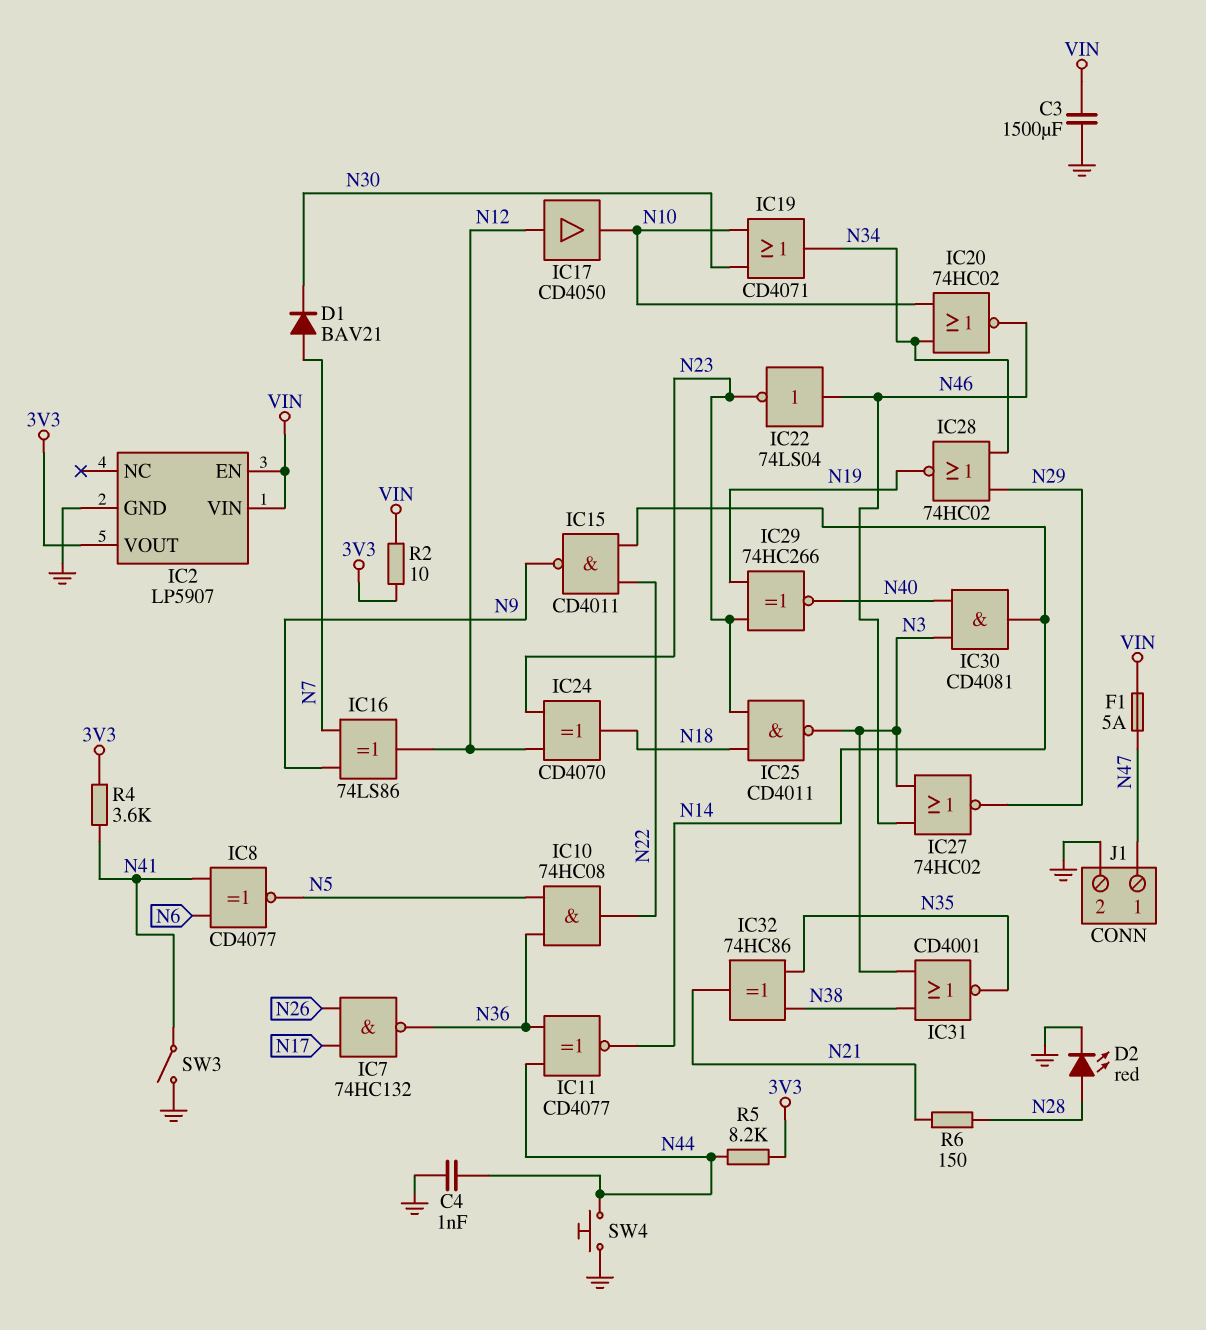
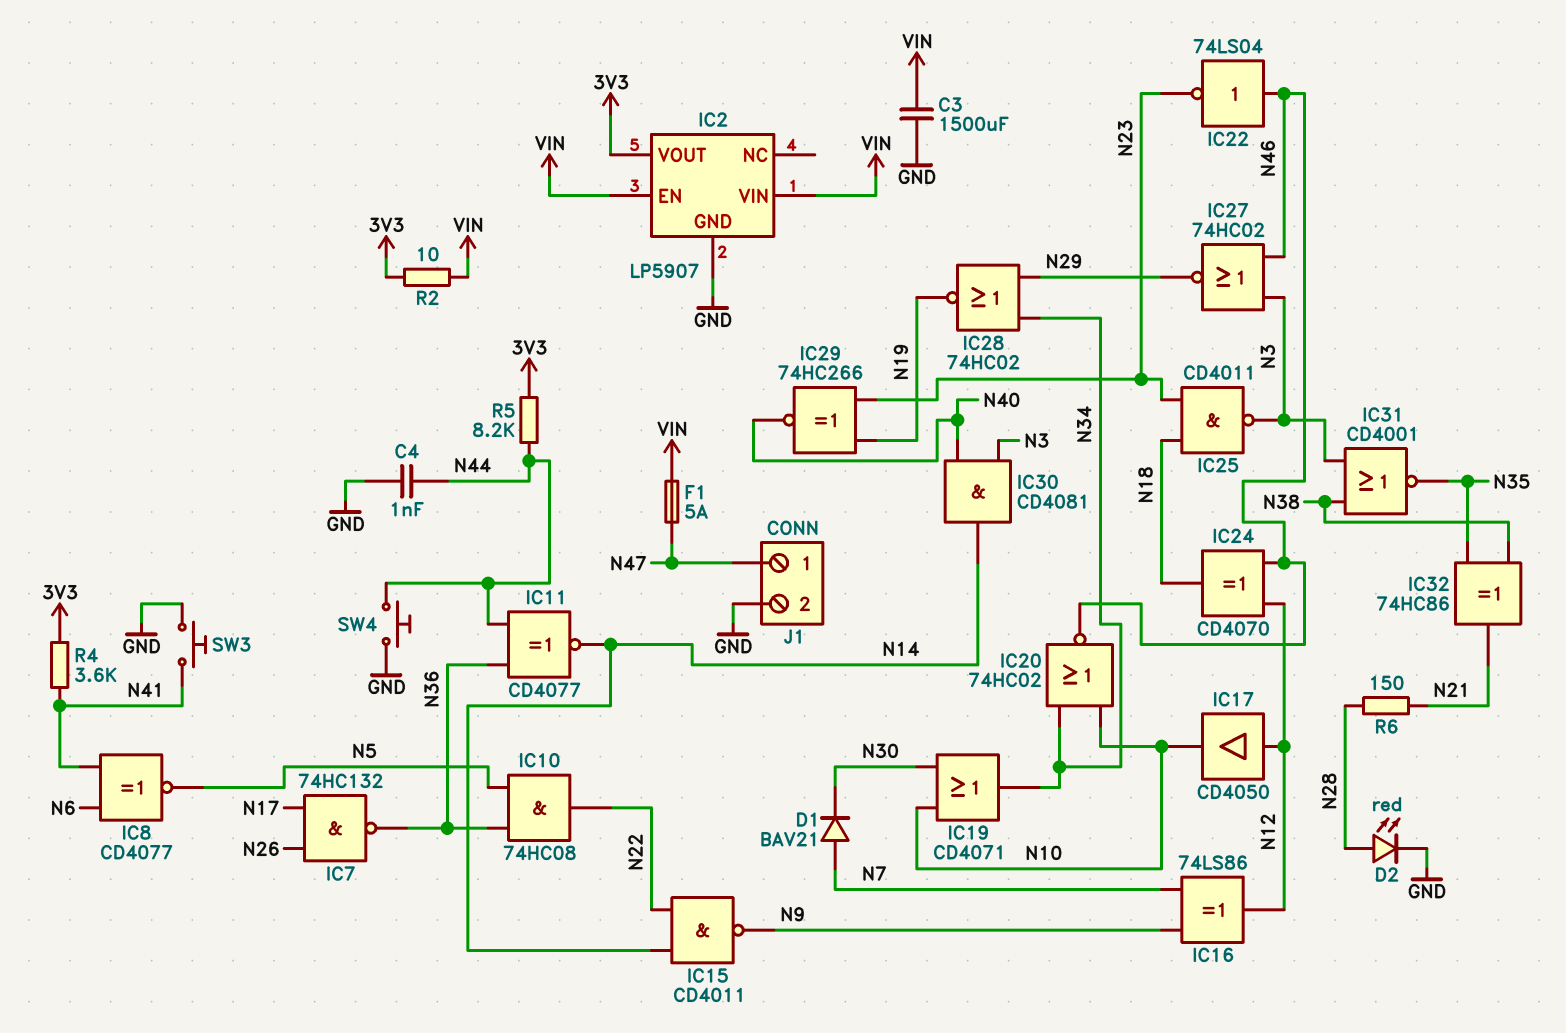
IC24: XOR CD4070 (in N12, in N23, out N18) -> XOR CD4070 (in N12, in N46, out N18)
SW3: switch (GND, N41) -> button (GND, N41)

